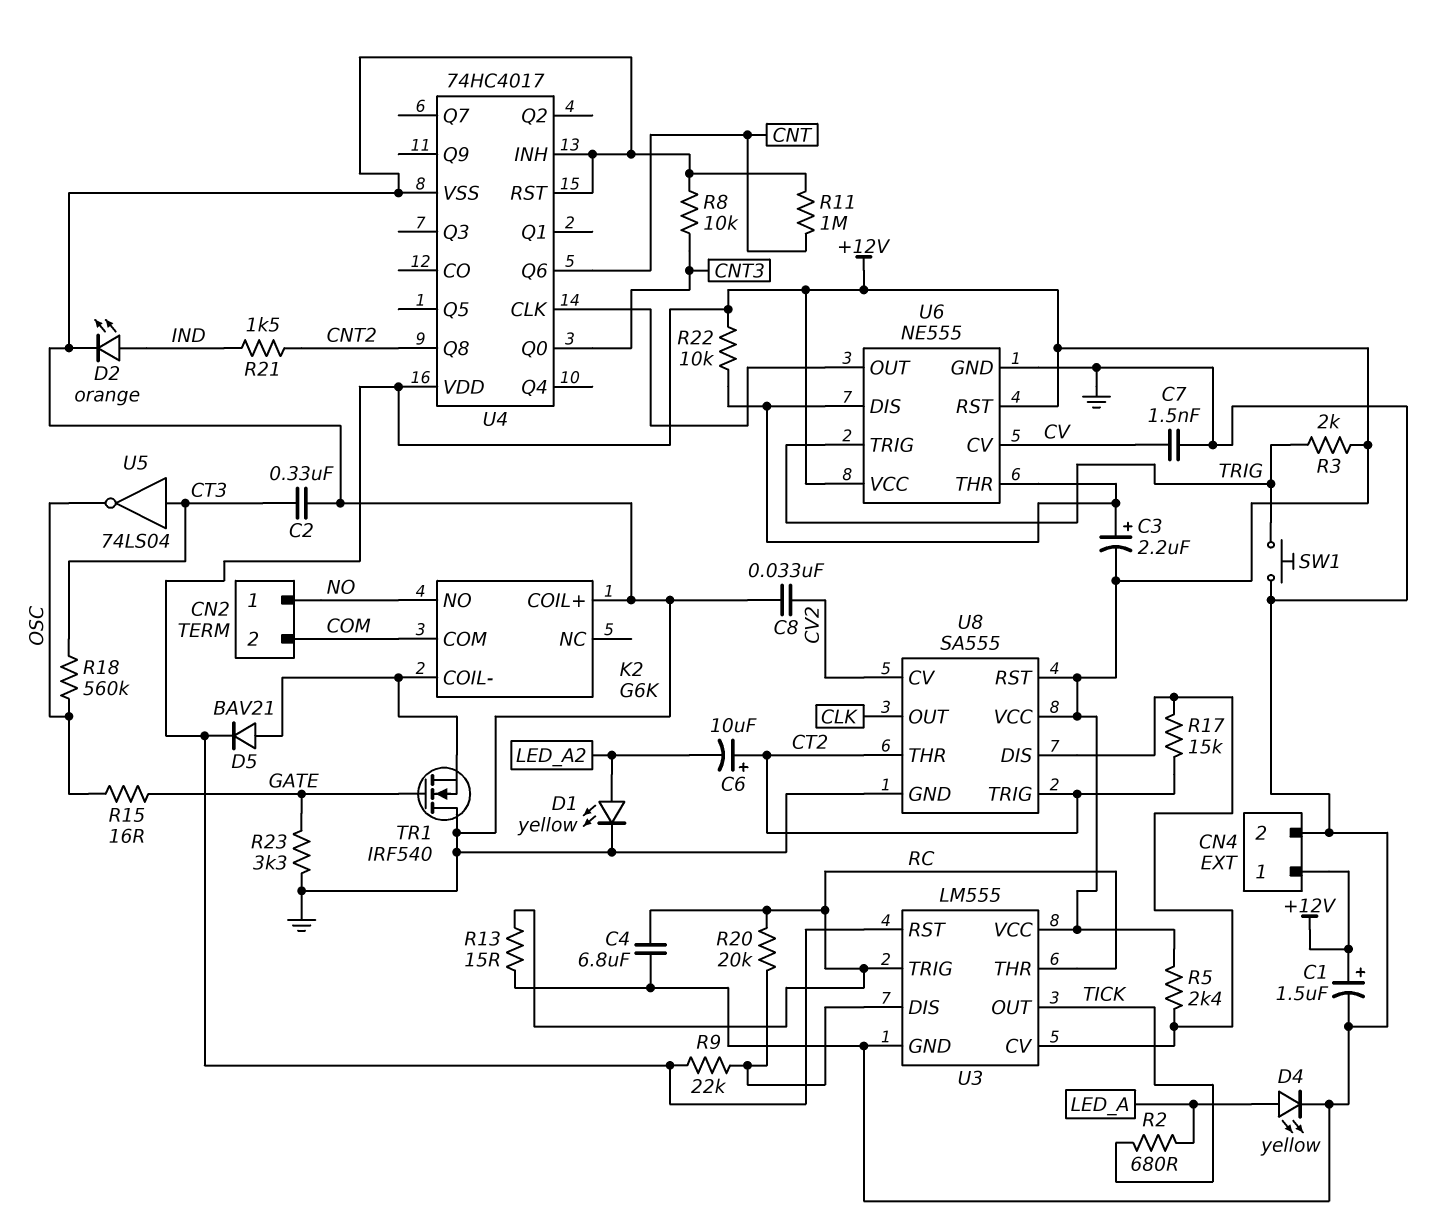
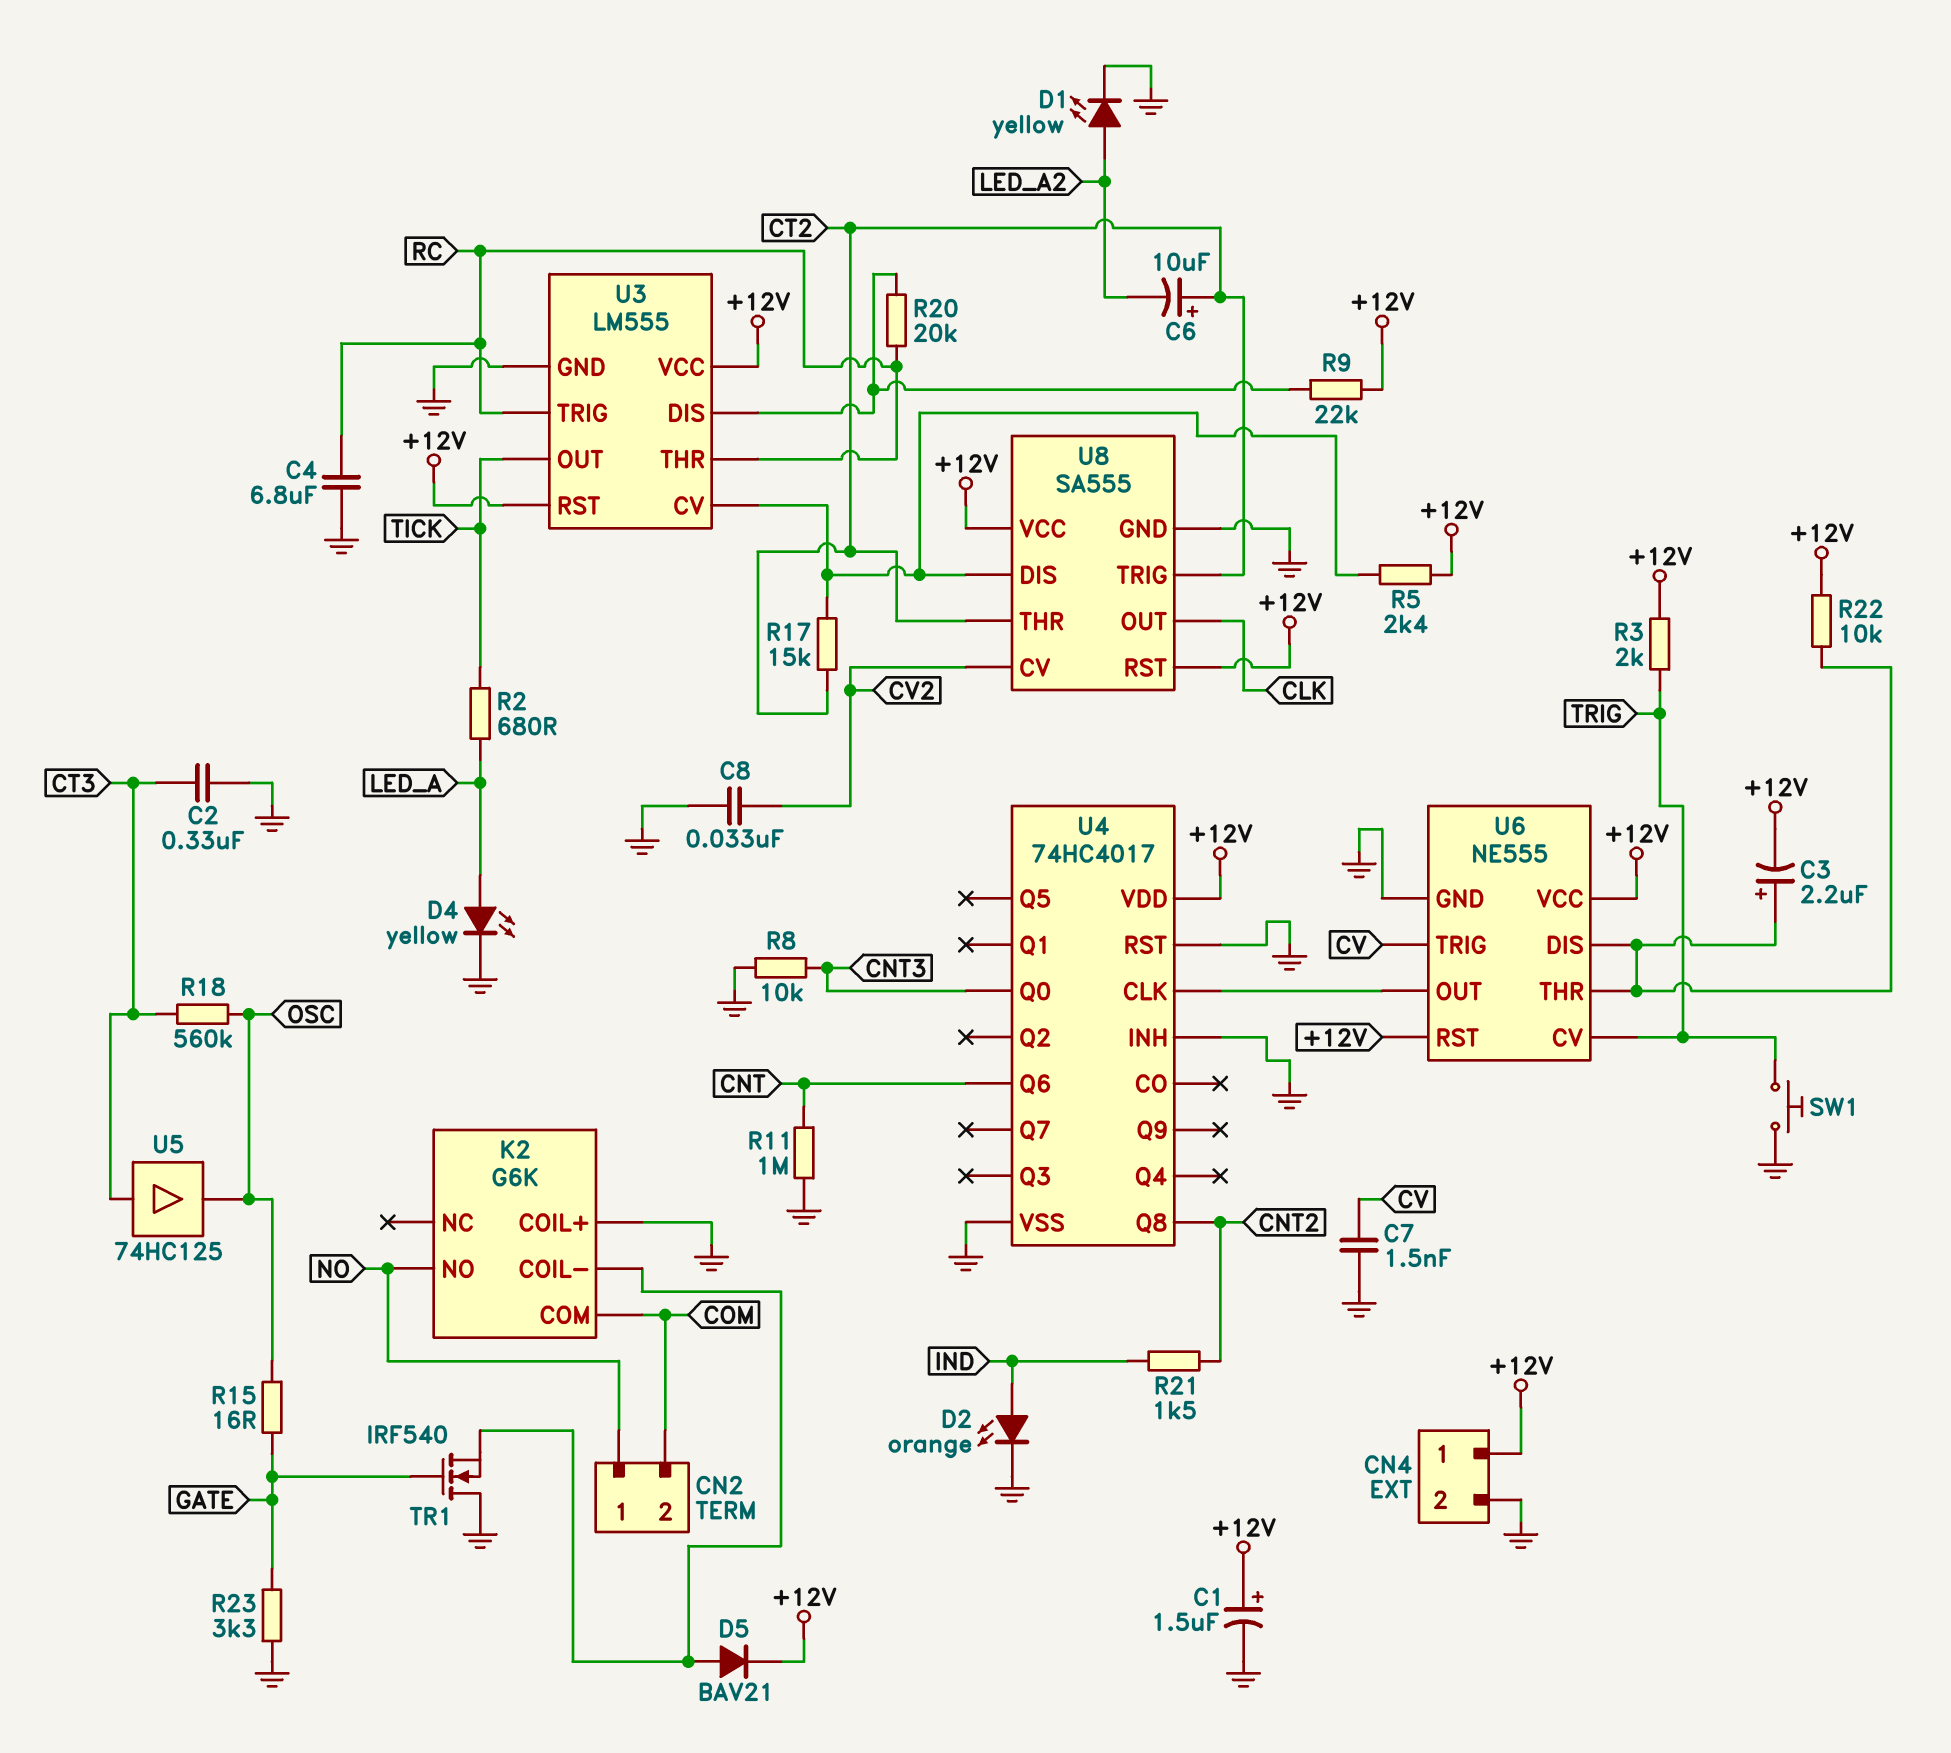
R13: 15 (GND, RC) -> none
U5: NOT 74LS04 (in CT3, out OSC) -> buffer 74HC125 (in CT3, out OSC)
U6 pin CV: CV -> TRIG
U6 pin TRIG: TRIG -> CV

